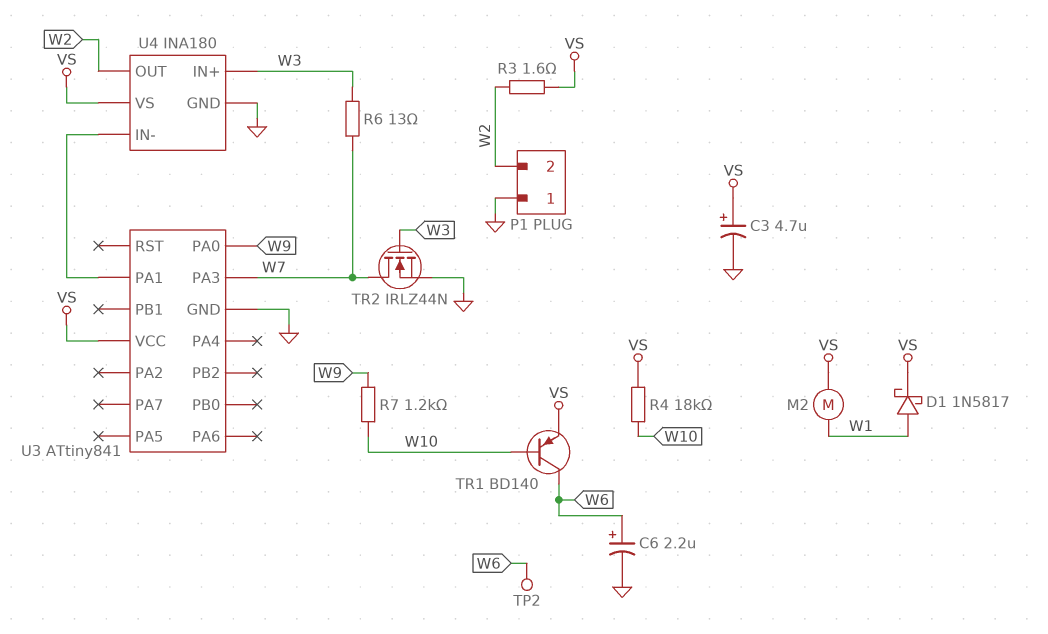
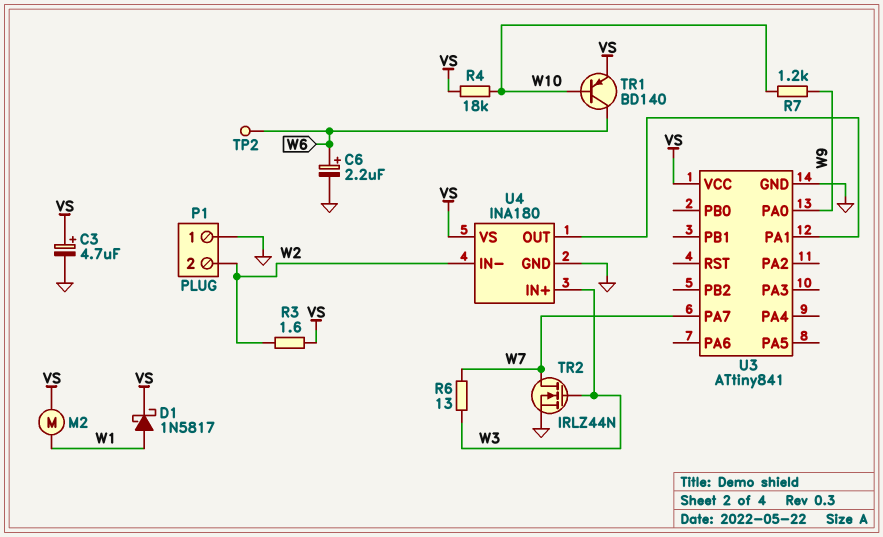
U3 pin PA3: W7 -> none
U3 pin PA7: none -> W7
U4 pin IN-: U3/PA1 -> W2
U4 pin OUT: W2 -> U3/PA1

